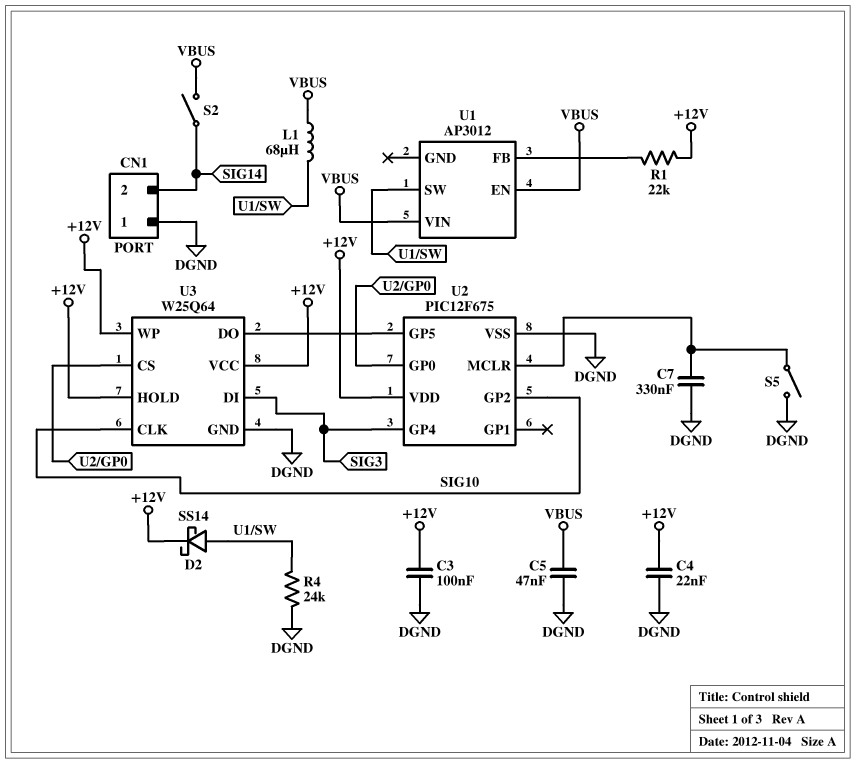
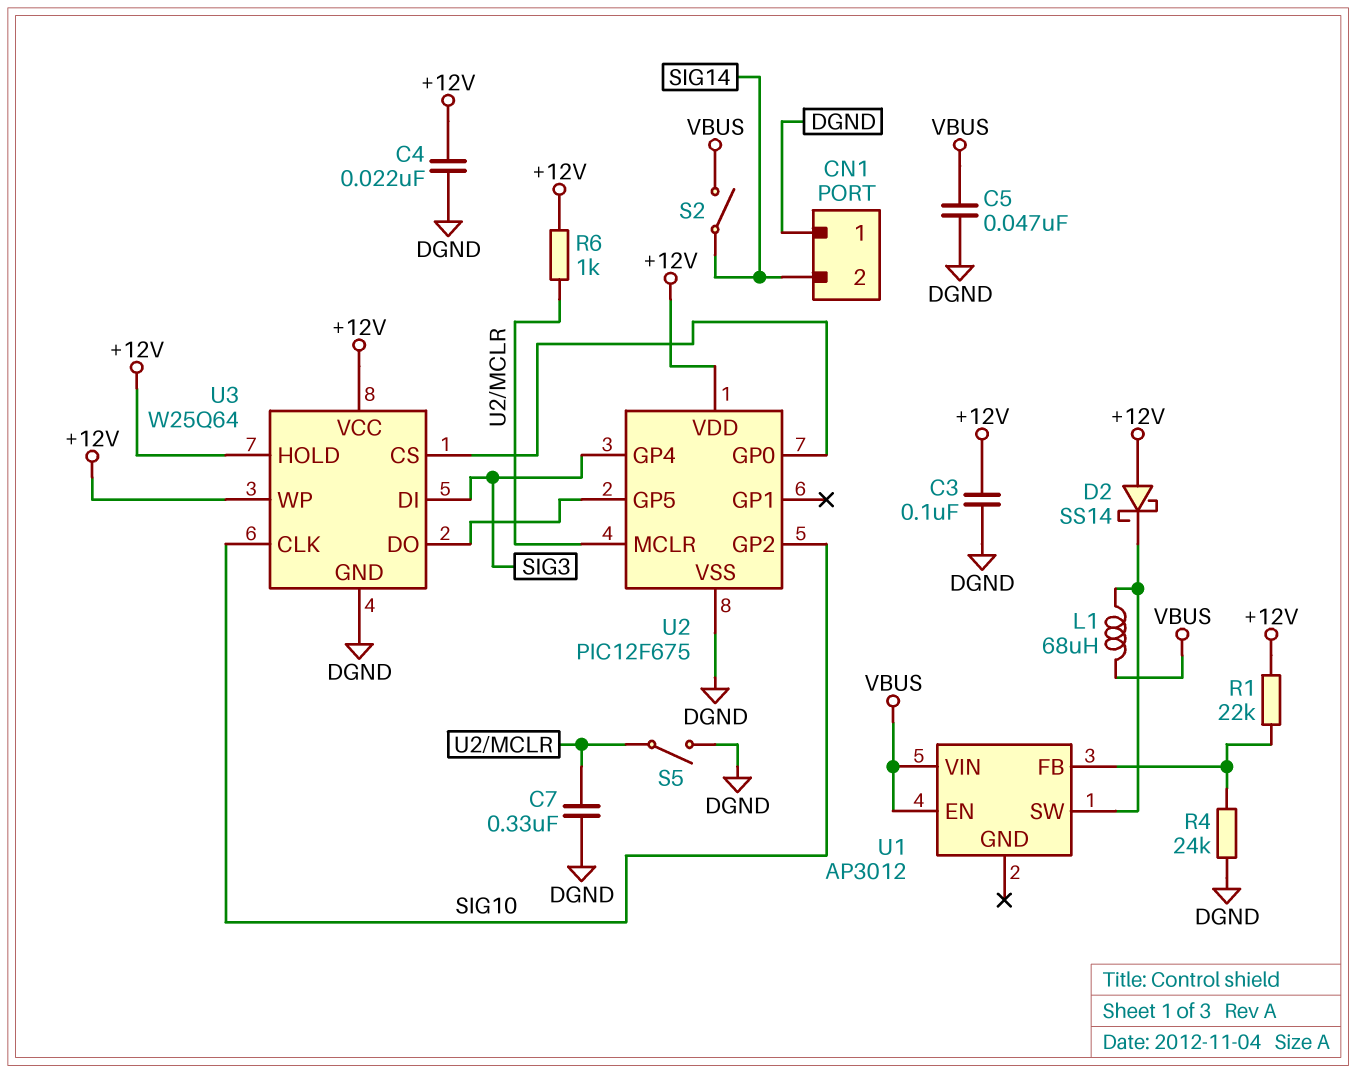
D2: schottky SS14 (A U1/SW, K +12V) -> schottky SS14 (A +12V, K U1/SW)
R4: 24k (DGND, U1/SW) -> 24k (DGND, U1/FB)
R6: none -> 1k (+12V, U2/MCLR)

